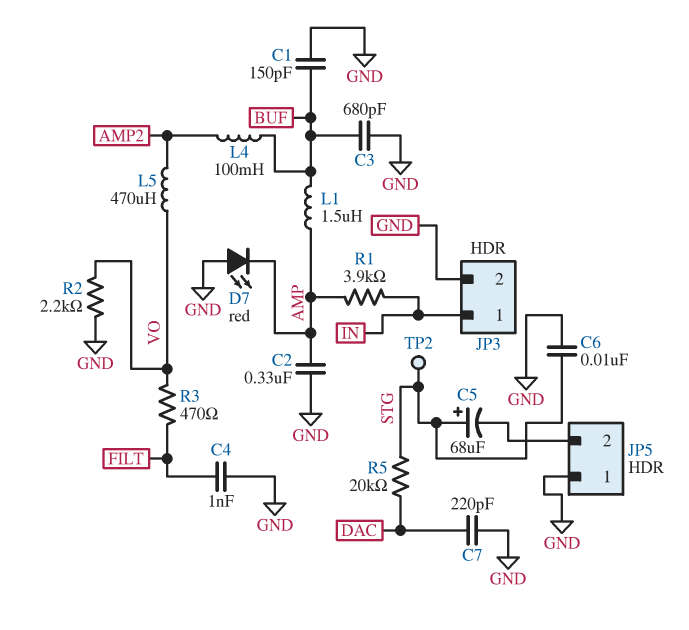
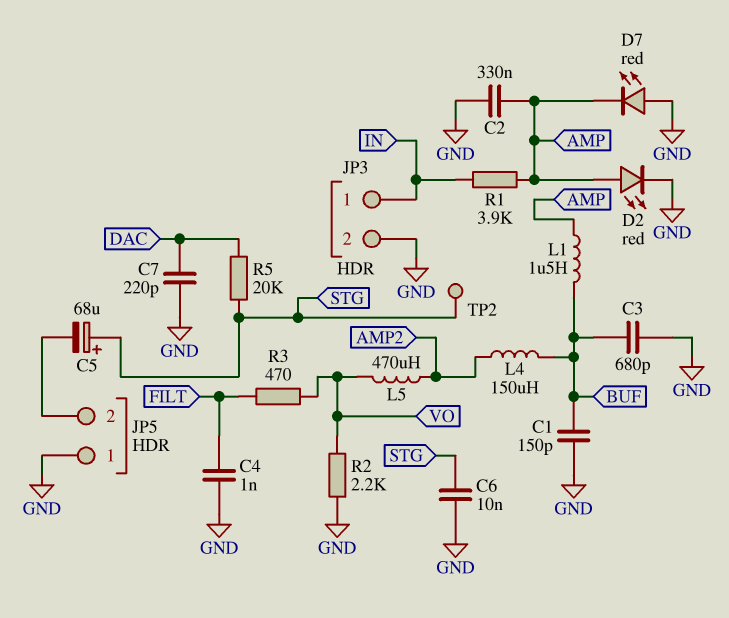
D2: none -> LED red (A AMP, K GND)
L4: 100mH (AMP2, BUF) -> 150uH (AMP2, BUF)

